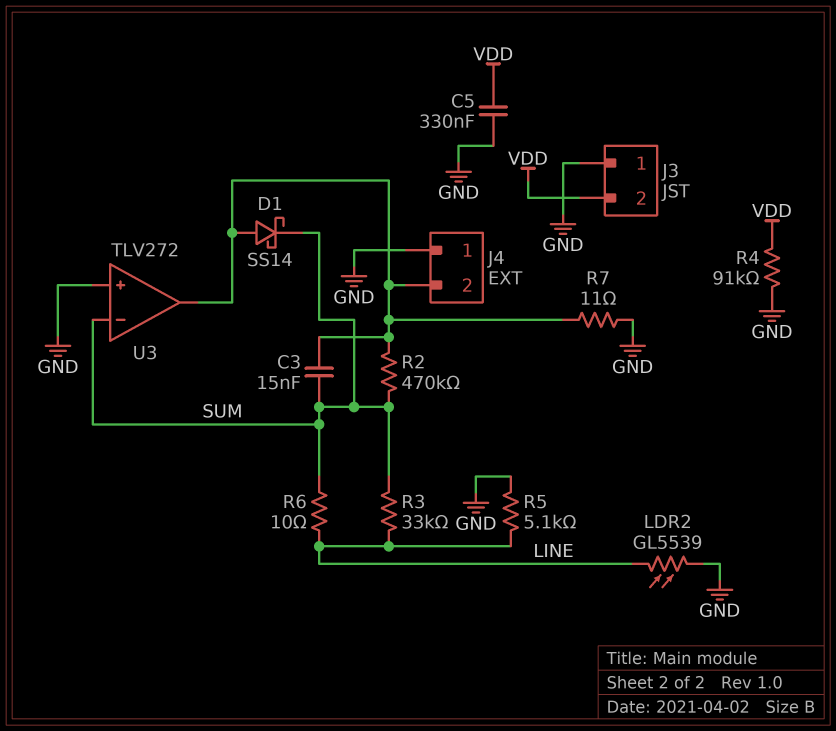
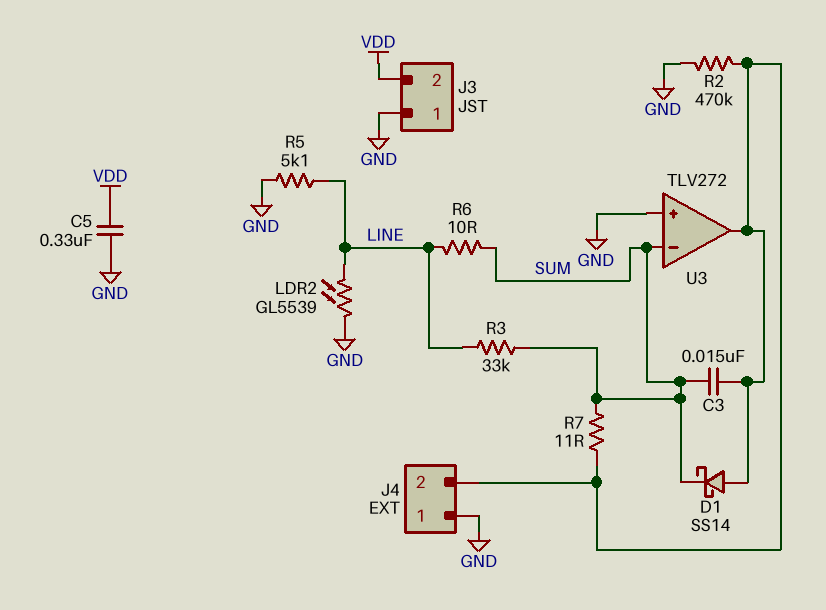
R2: 470k (J4/2, SUM) -> 470k (GND, J4/2)
R4: 91k (GND, VDD) -> none
R7: 11 (GND, J4/2) -> 11 (J4/2, SUM)

